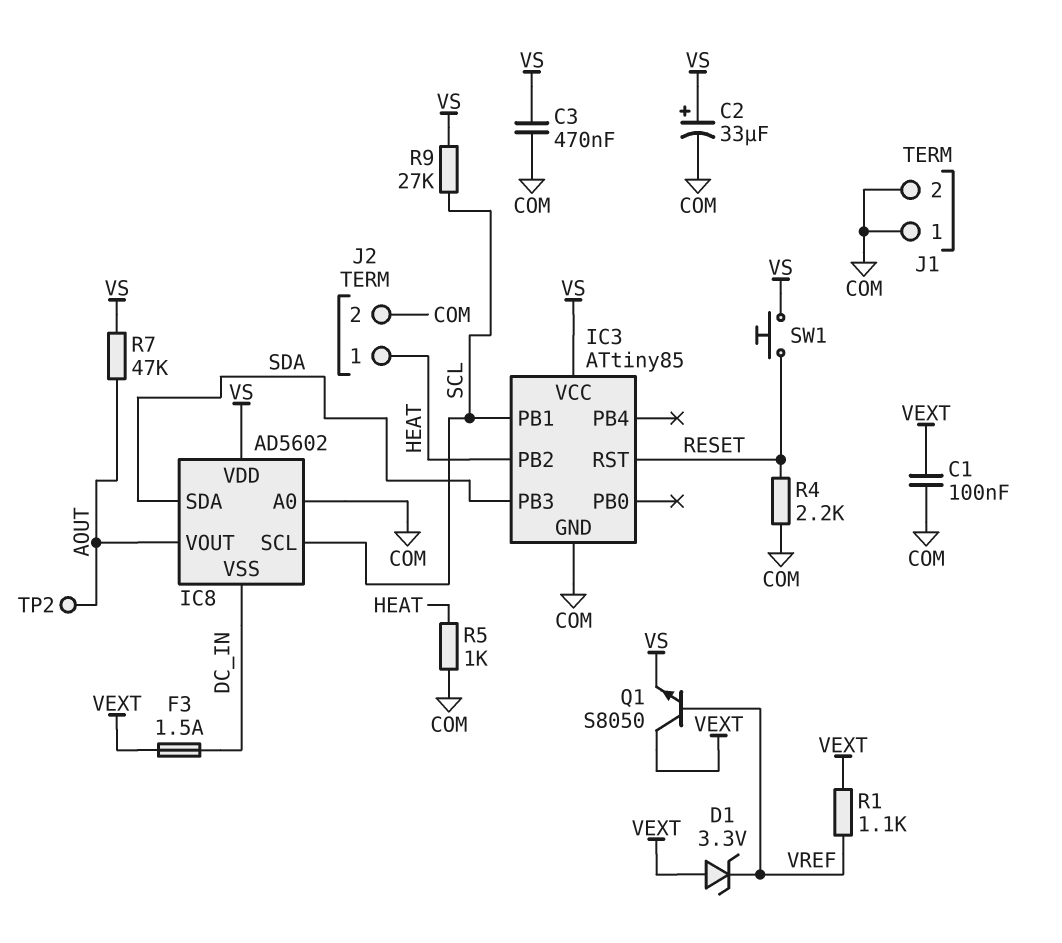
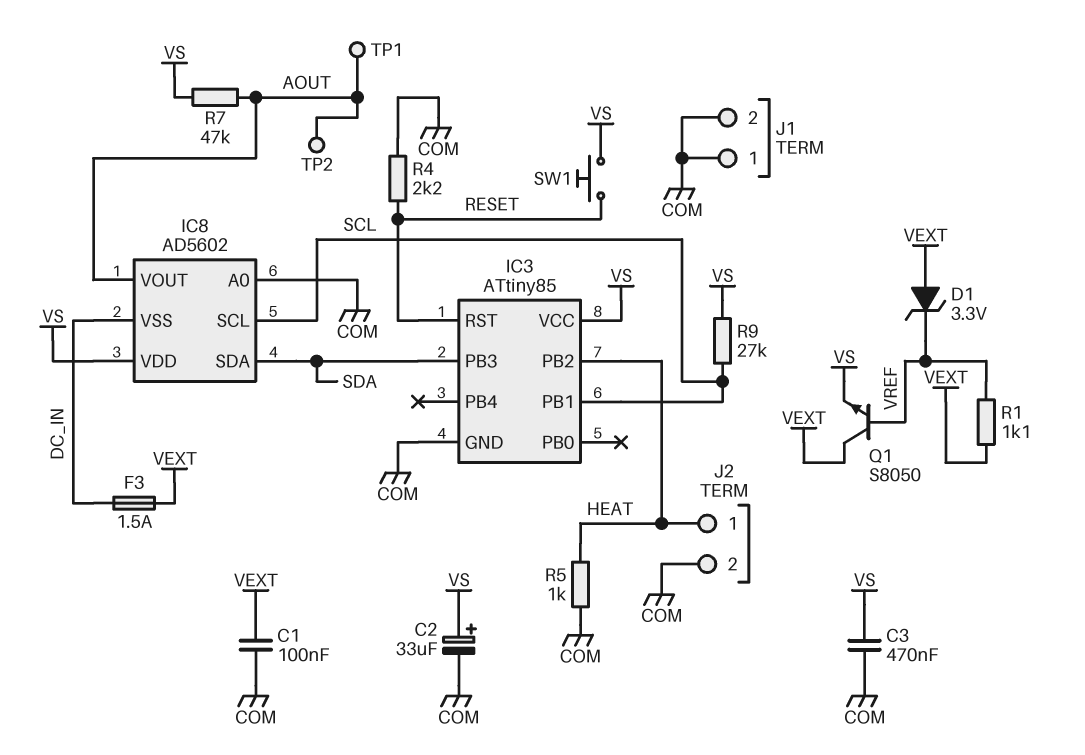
TP1: none -> test point (AOUT)

